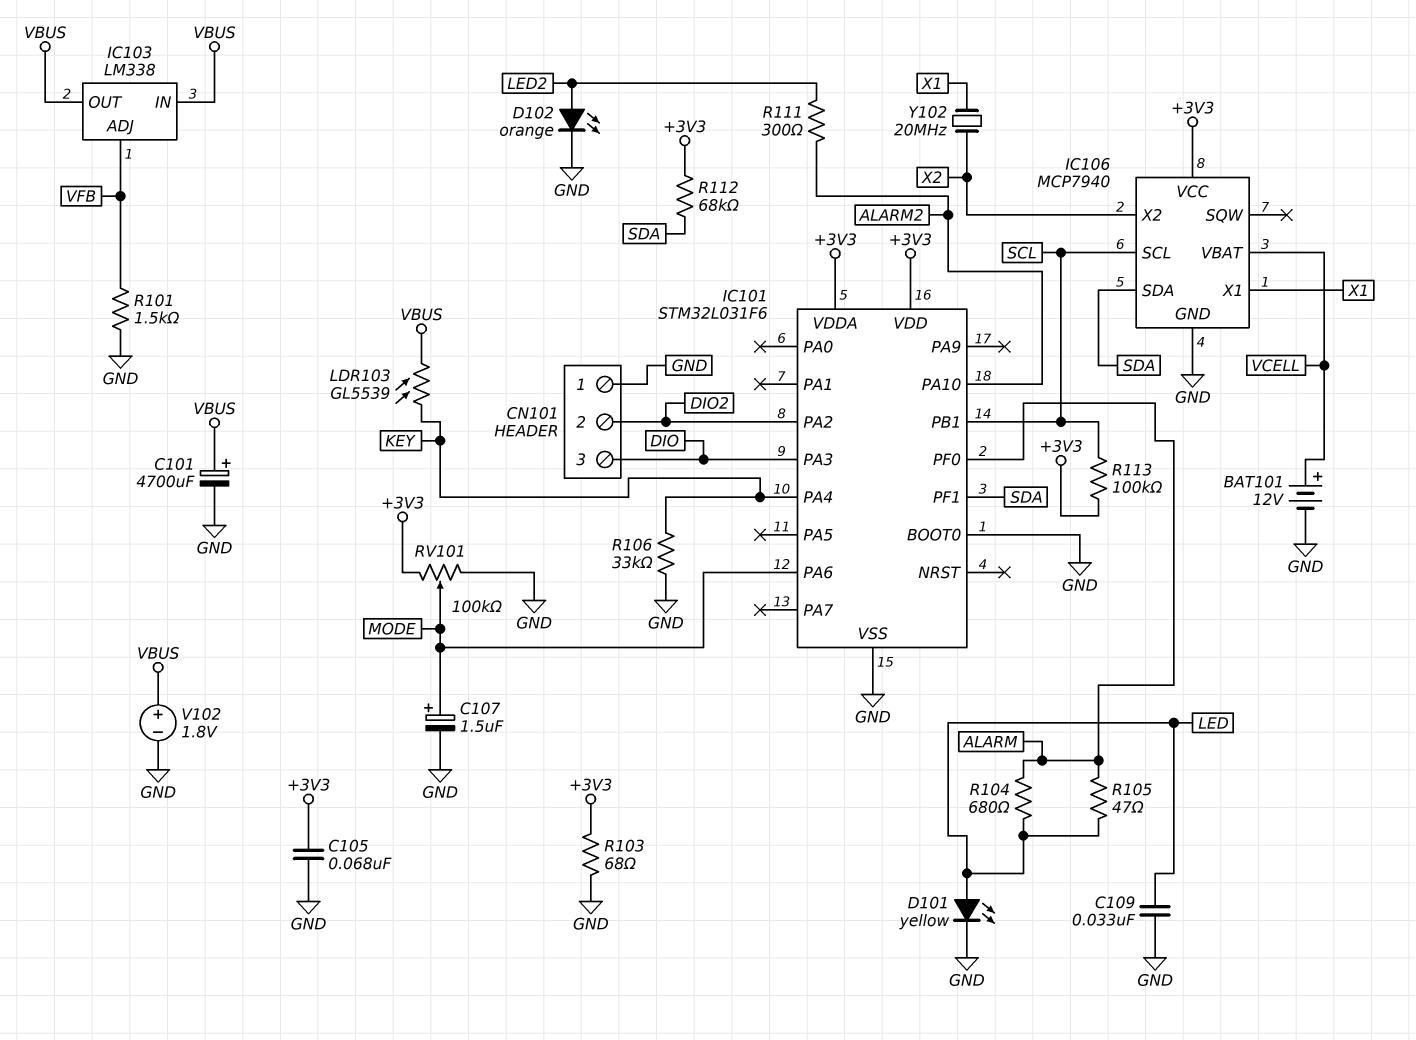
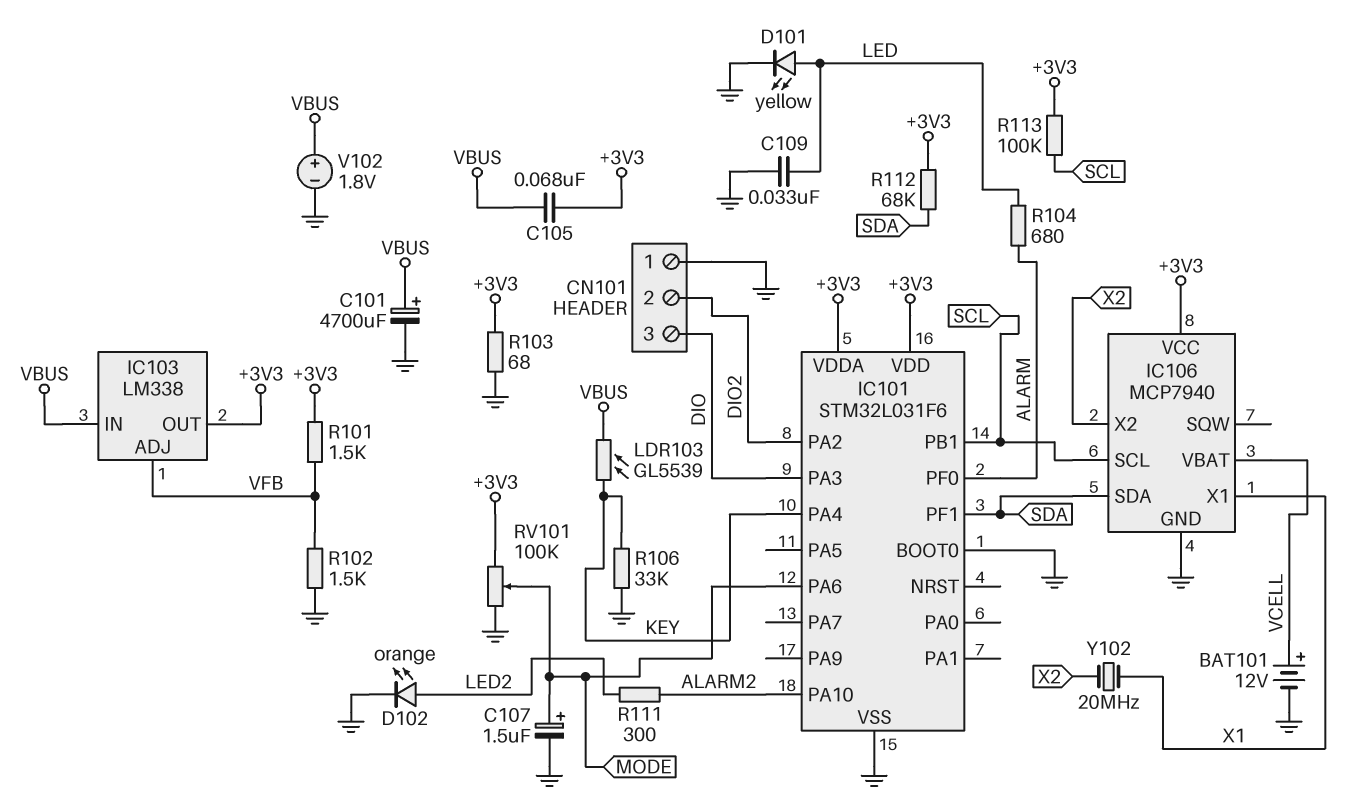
C105: 68nF (+3V3, GND) -> 68nF (+3V3, VBUS)
IC103 pin OUT: VBUS -> +3V3
R101: 1.5k (GND, VFB) -> 1.5k (+3V3, VFB)
R102: none -> 1.5k (GND, VFB)
R105: 47 (ALARM, LED) -> none

